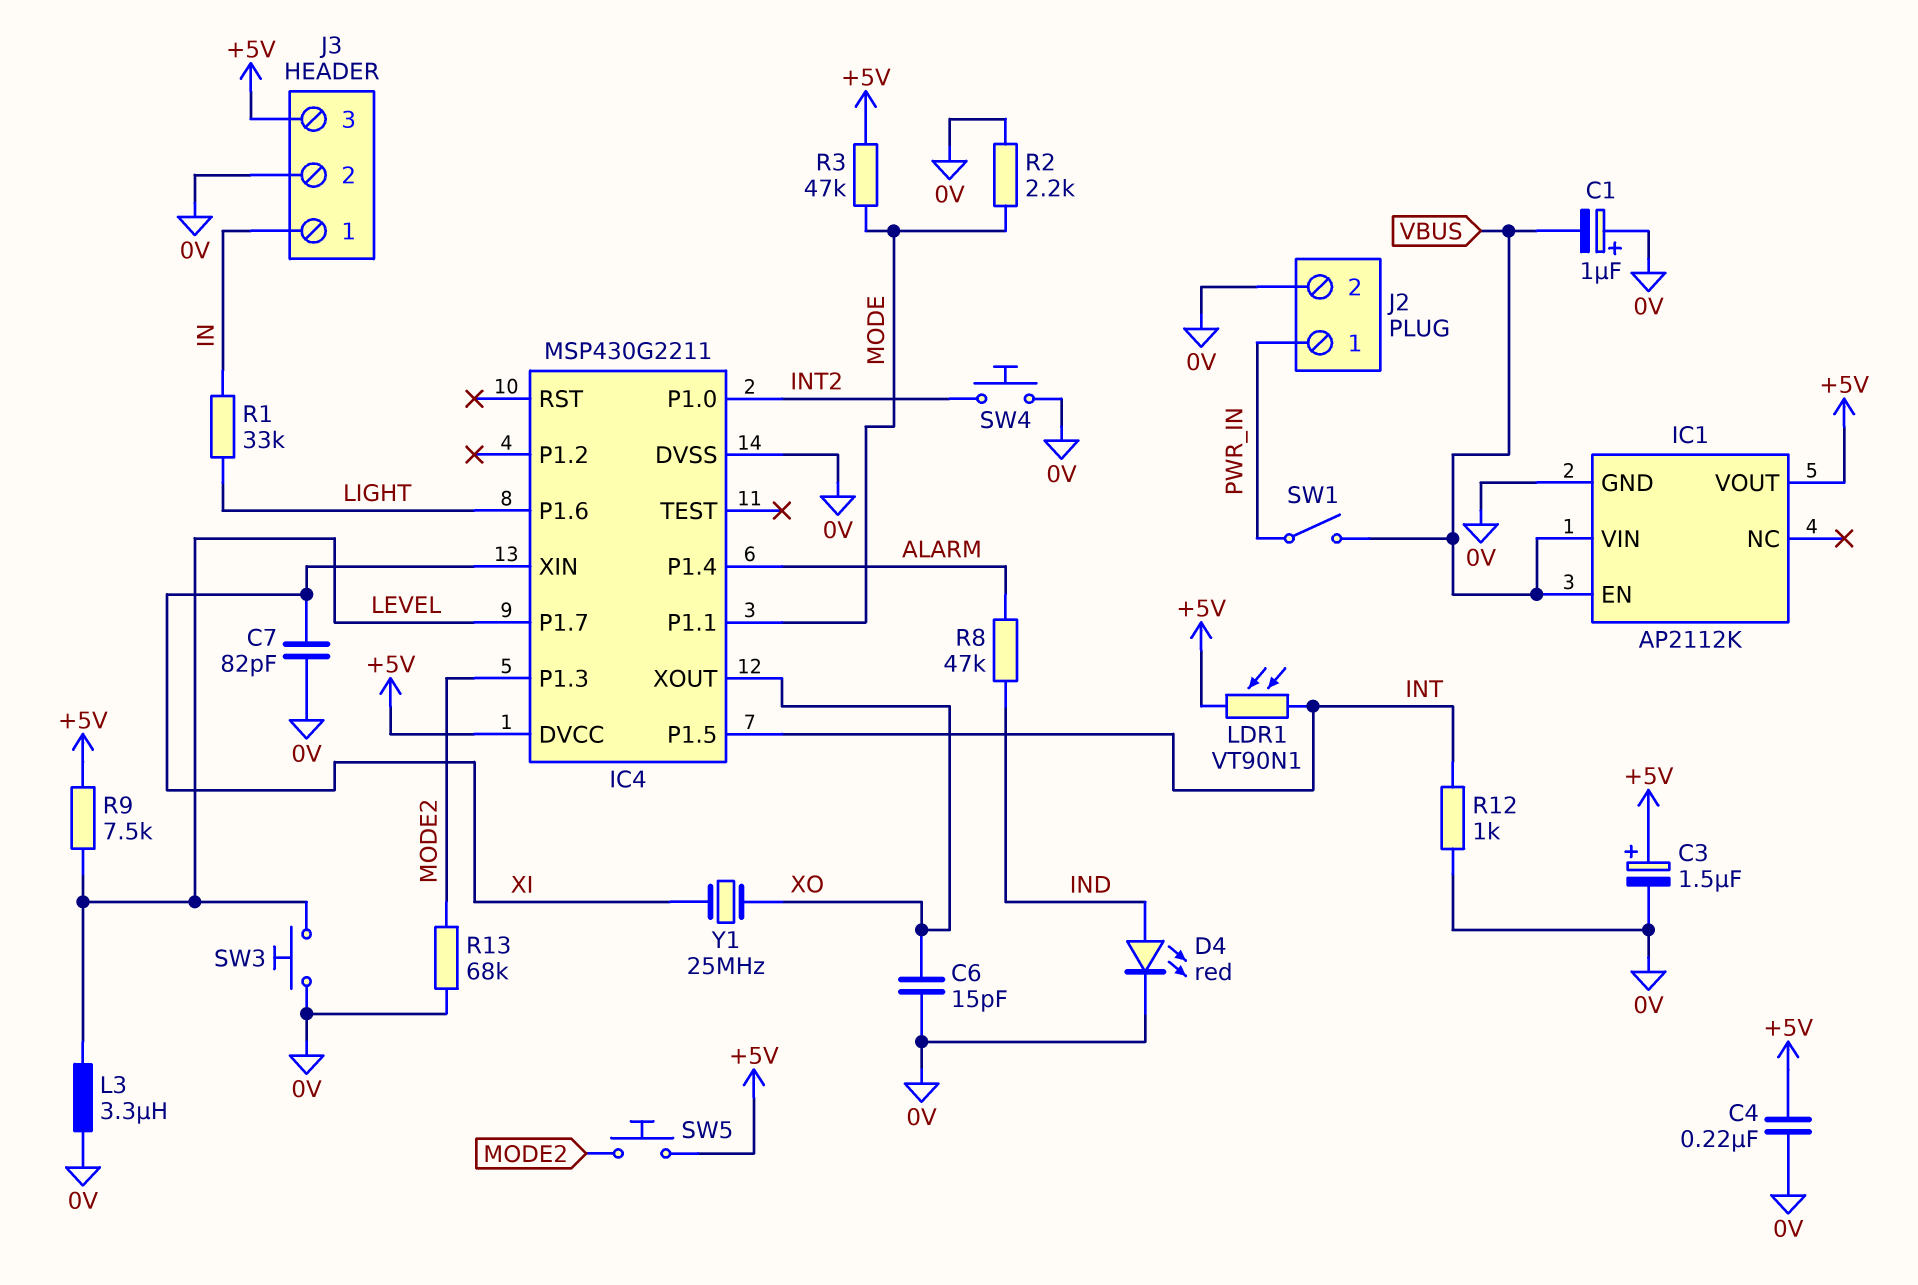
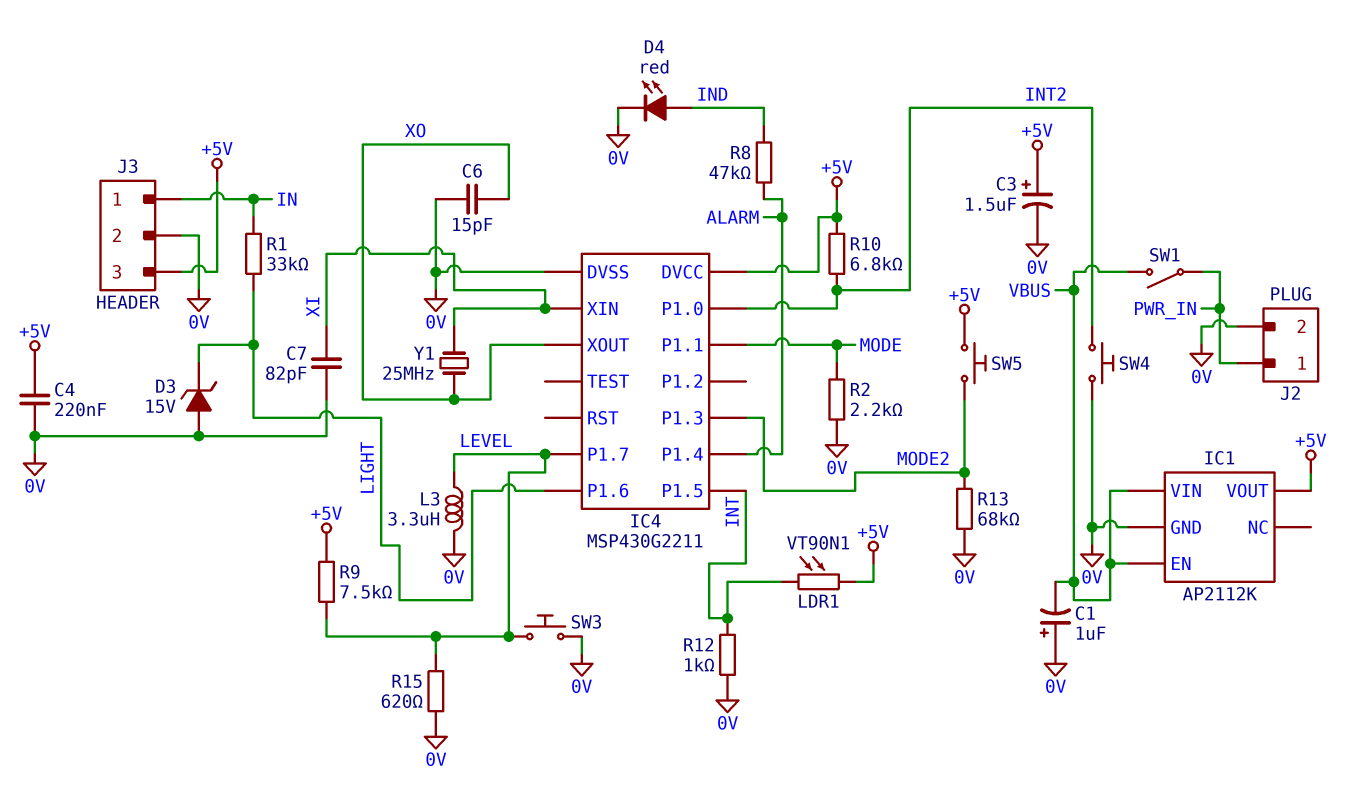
D3: none -> zener 15V (A 0V, K LIGHT)
R3: 47k (+5V, MODE) -> none
R10: none -> 6.8k (+5V, INT2)
R15: none -> 620 (0V, LEVEL)

